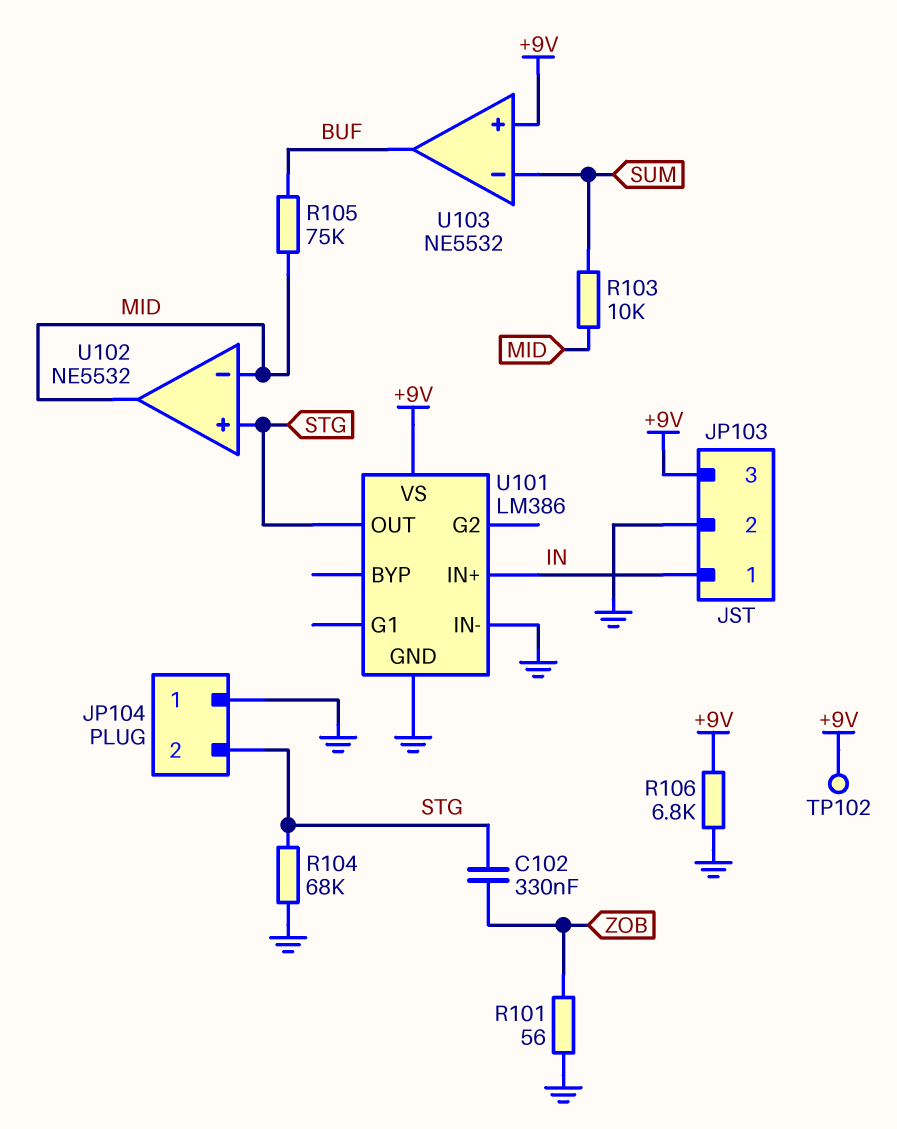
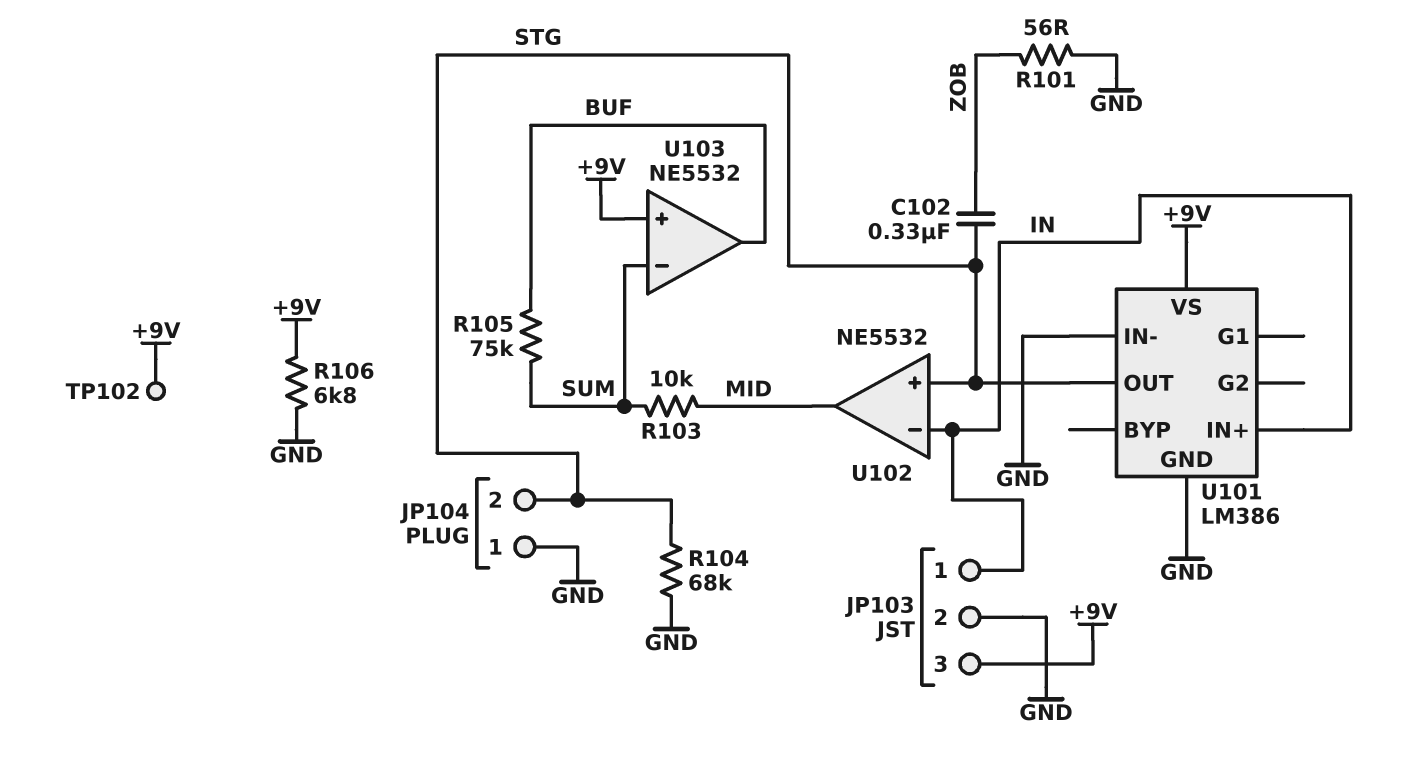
R105: 75k (BUF, MID) -> 75k (BUF, SUM)
U102 pin in-: MID -> IN

